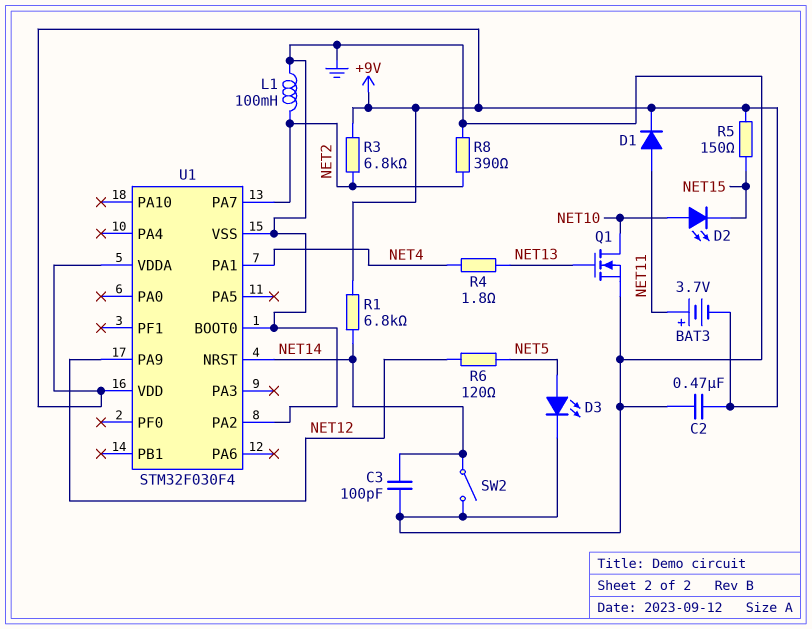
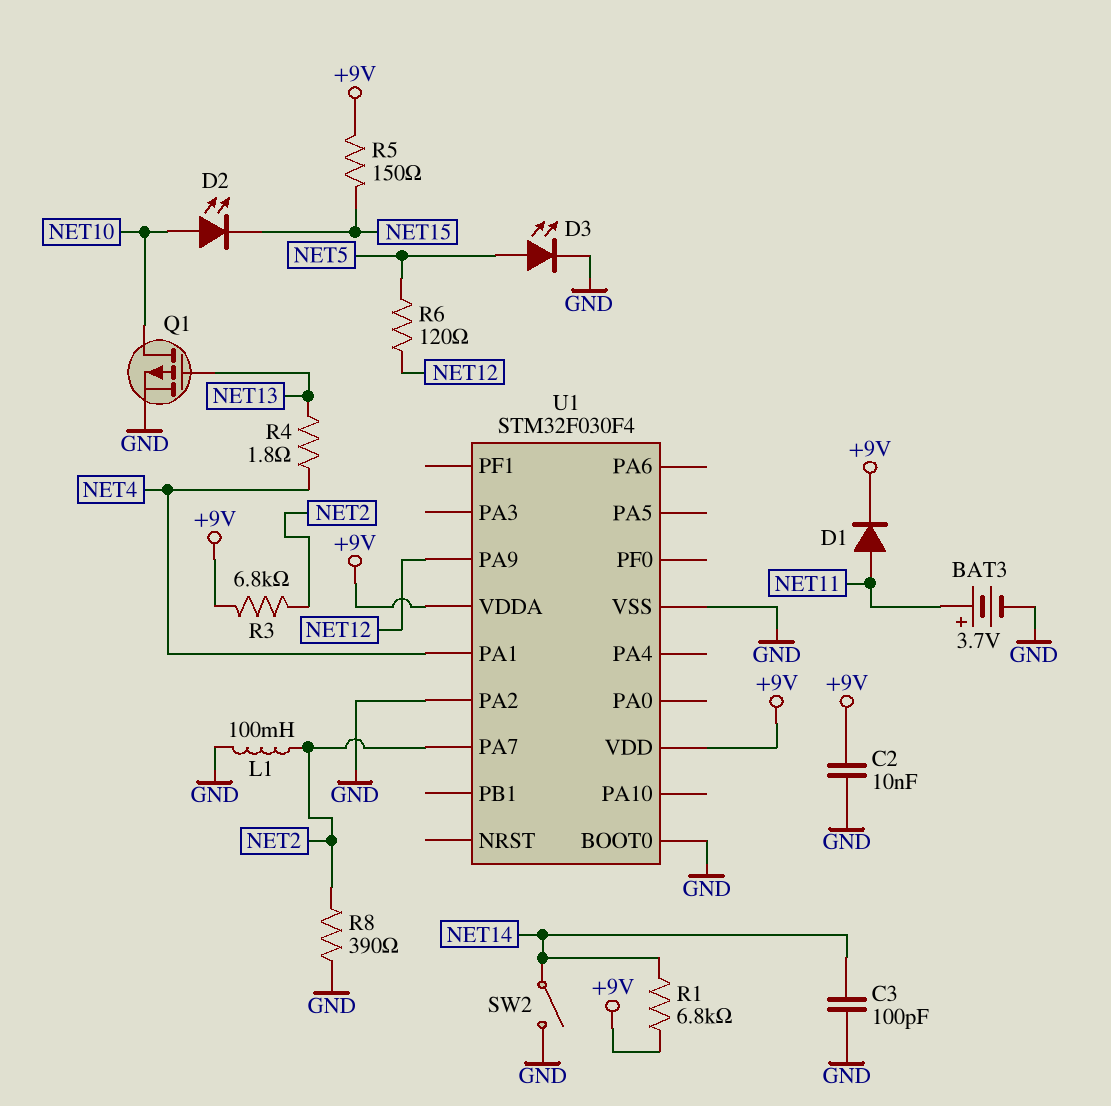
BAT3: 3.7V (plus NET11, minus +9V) -> 3.7V (plus NET11, minus GND)
C2: 470nF (+9V, GND) -> 10nF (+9V, GND)
Q1: NMOS (G NET13, D NET10, S GND) -> PMOS (G NET13, D NET10, S GND)
U1 pin NRST: NET14 -> none

